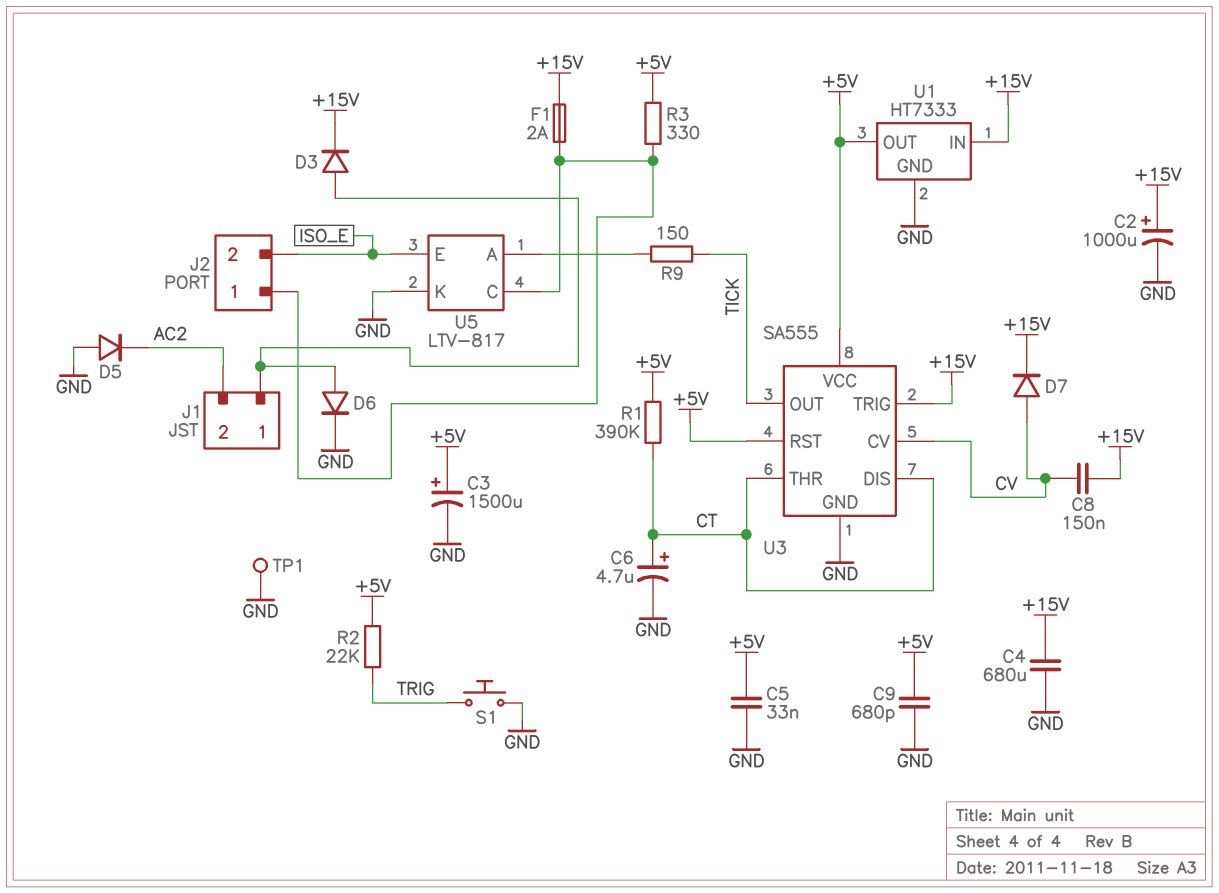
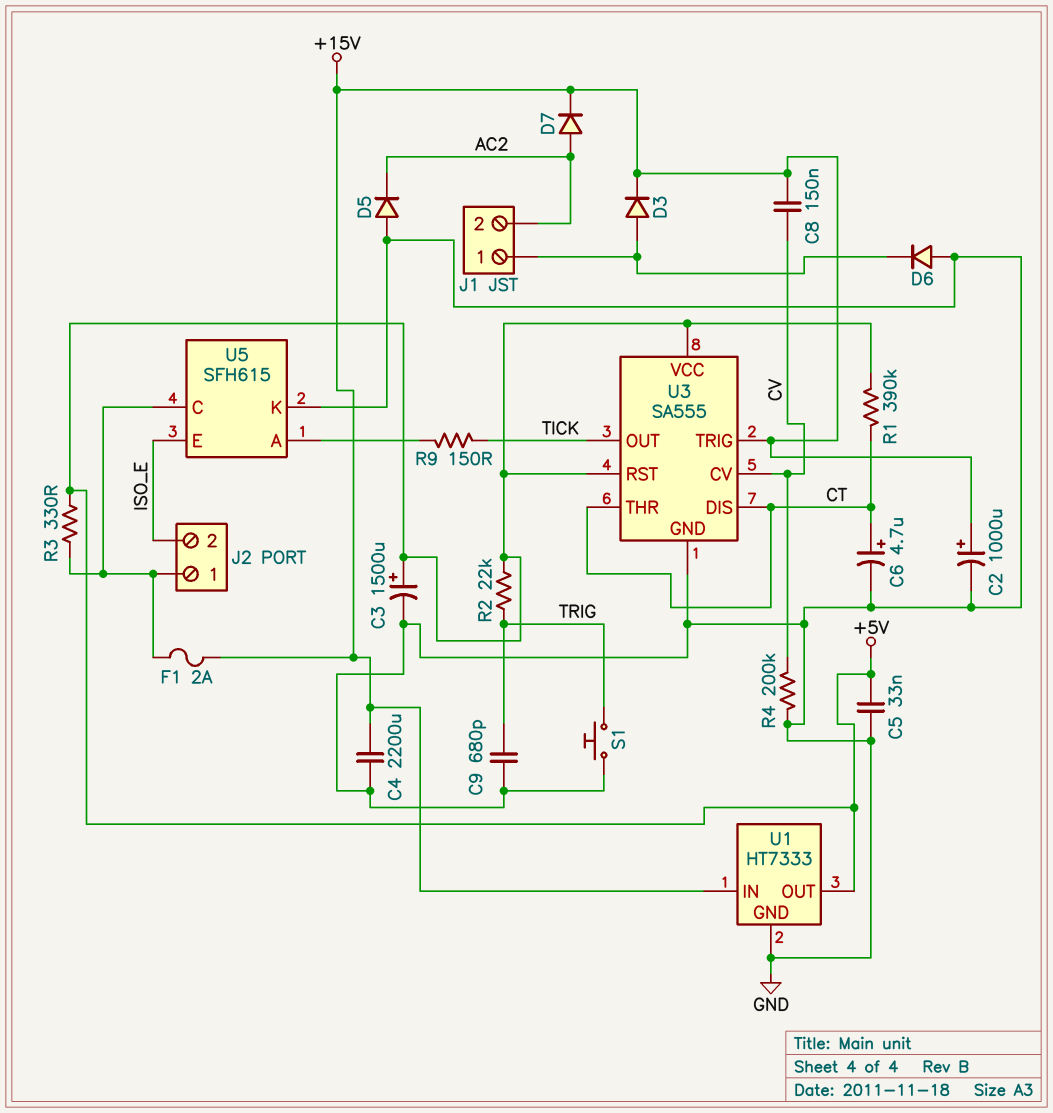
C4: 680uF (+15V, GND) -> 2200uF (+15V, GND)
C9: 680pF (+5V, GND) -> 680pF (GND, TRIG)
D6: diode (A J1/1, K GND) -> diode (A GND, K J1/1)
D7: diode (A CV, K +15V) -> diode (A AC2, K +15V)
R4: none -> 200k (CV, GND)
TP1: test point (GND) -> none
U5: LTV-817 -> SFH615

